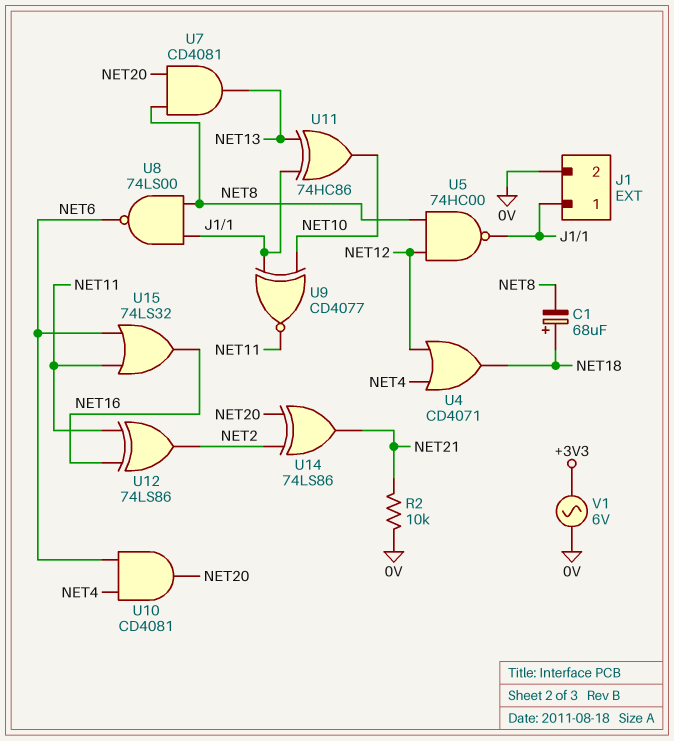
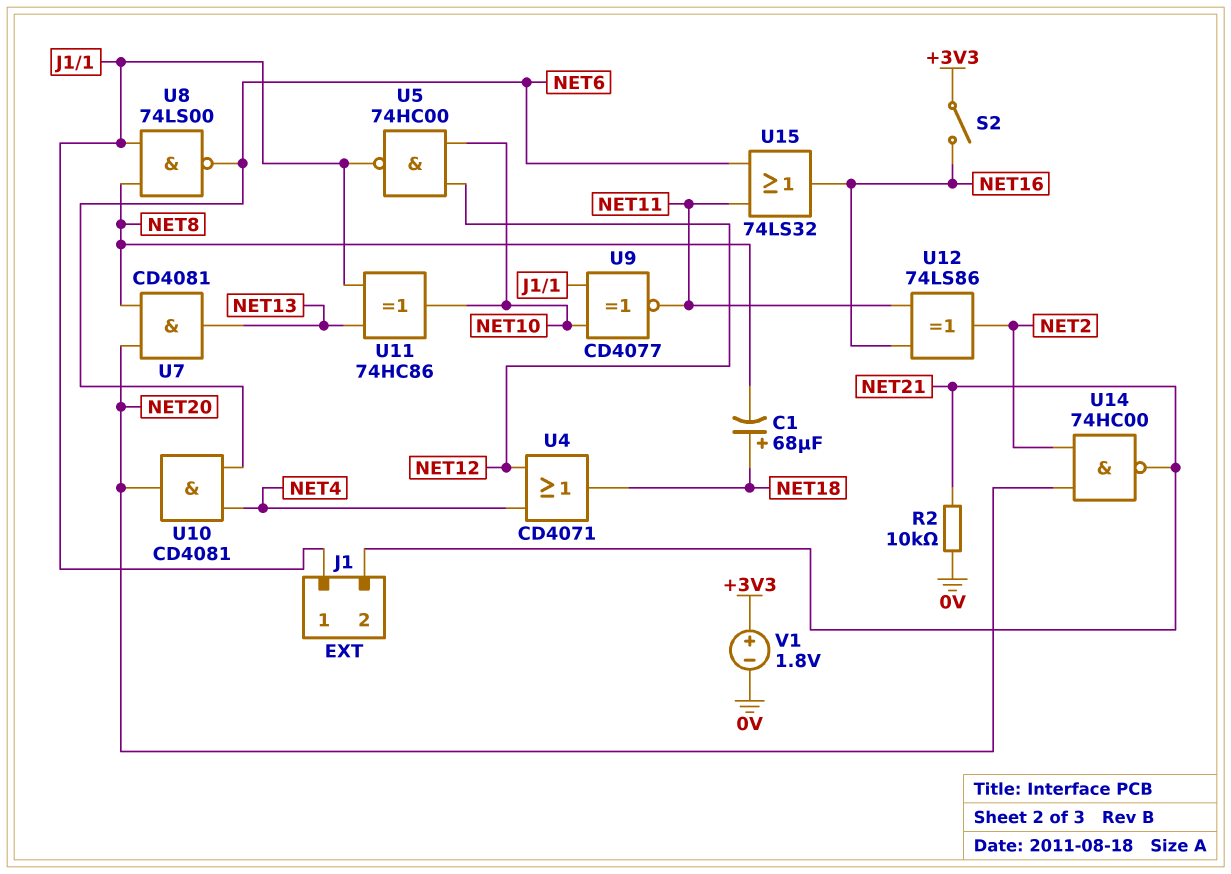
J1 pin 2: 0V -> NET21
S2: none -> switch (+3V3, NET16)
U5: NAND 74HC00 (in NET8, in NET12, out J1/1) -> NAND 74HC00 (in NET10, in NET12, out J1/1)
U14: XOR 74LS86 (in NET2, in NET20, out NET21) -> NAND 74HC00 (in NET2, in NET20, out NET21)
V1: AC 6V (+3V3, 0V) -> 1.8V (plus +3V3, minus 0V)

